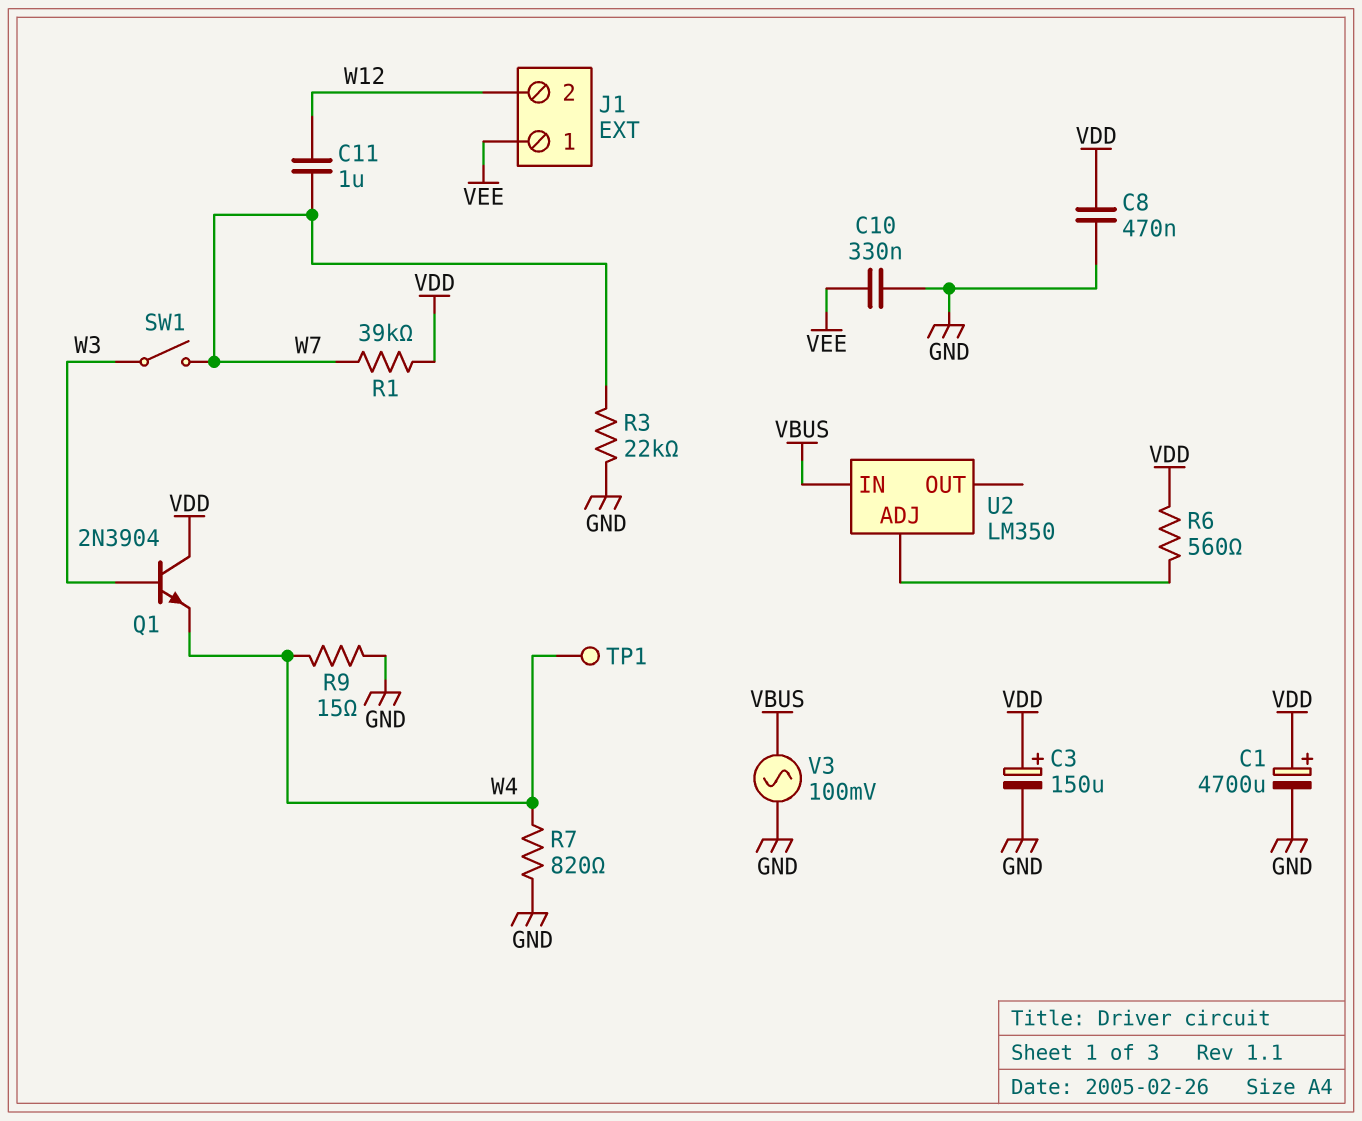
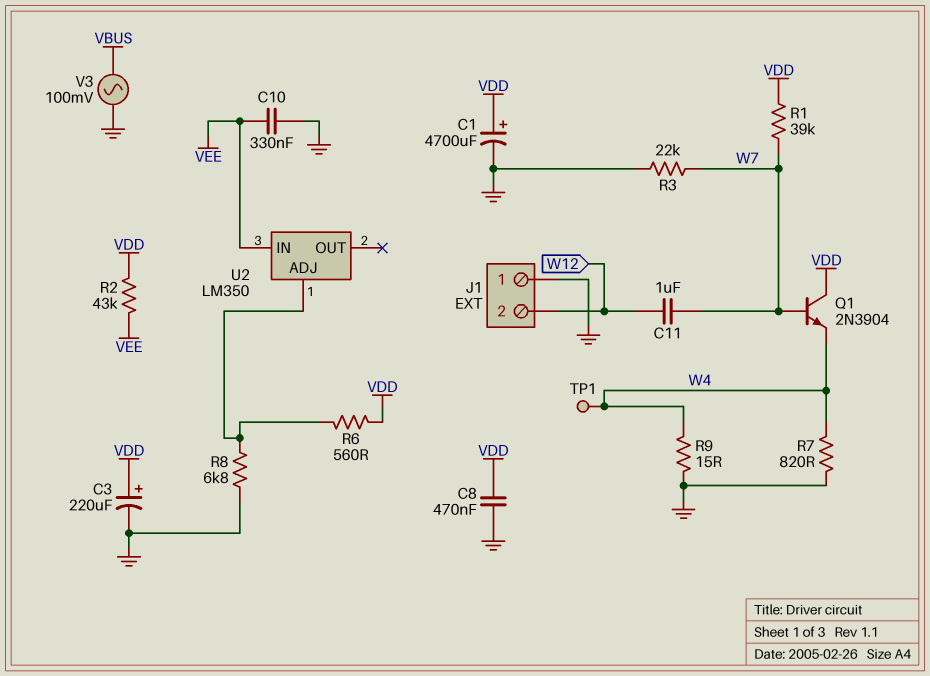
C3: 150uF (plus VDD, minus GND) -> 220uF (plus VDD, minus GND)
J1 pin 1: VEE -> GND
Q1: NPN 2N3904 (B W3, C VDD, E W4) -> NPN 2N3904 (B W7, C VDD, E W4)
R2: none -> 43k (VDD, VEE)
R8: none -> 6.8k (GND, U2/ADJ)
SW1: switch (W3, W7) -> none
U2 pin IN: VBUS -> VEE

